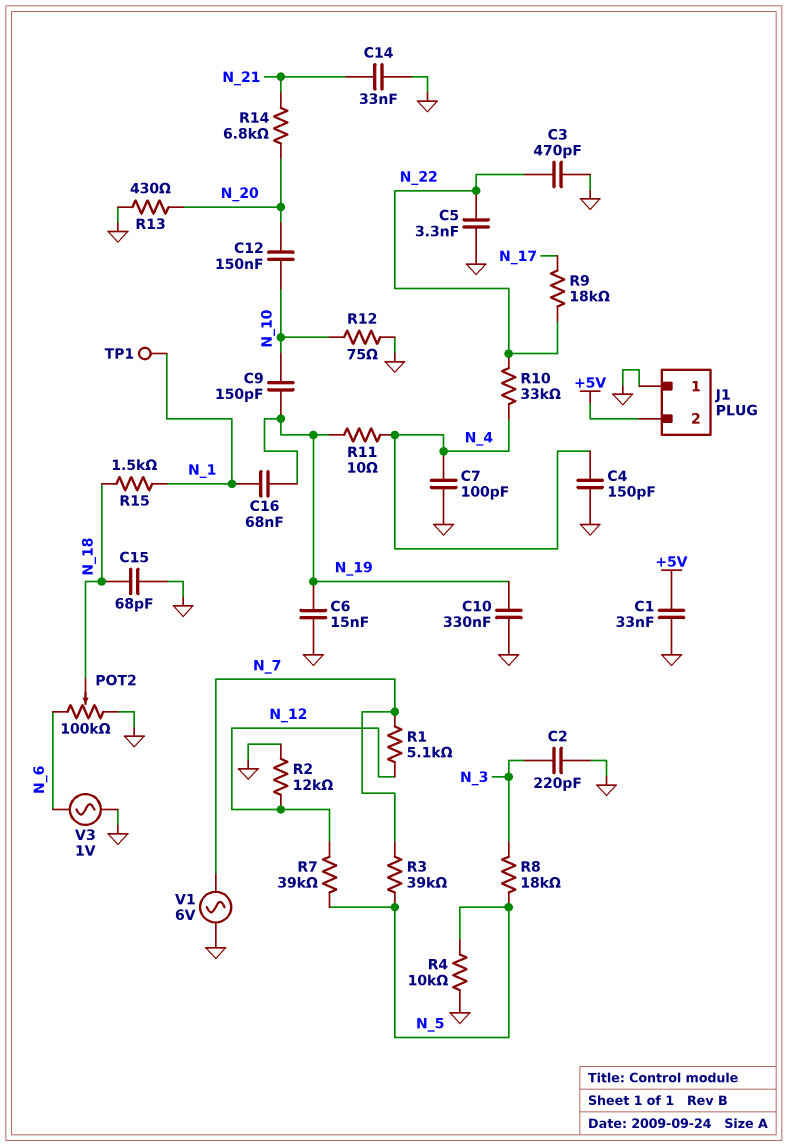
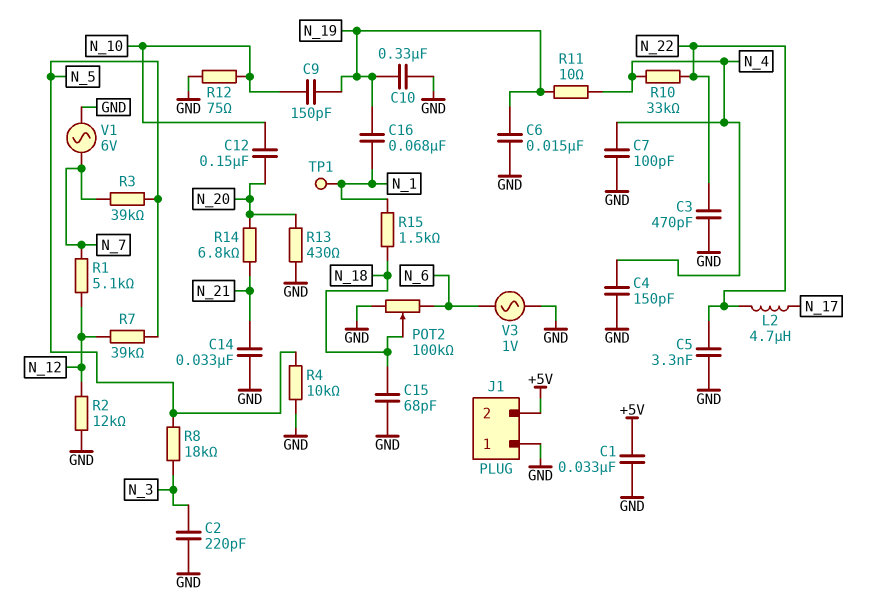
L2: none -> 4.7uH (N_17, N_22)
R9: 18k (N_17, N_22) -> none

